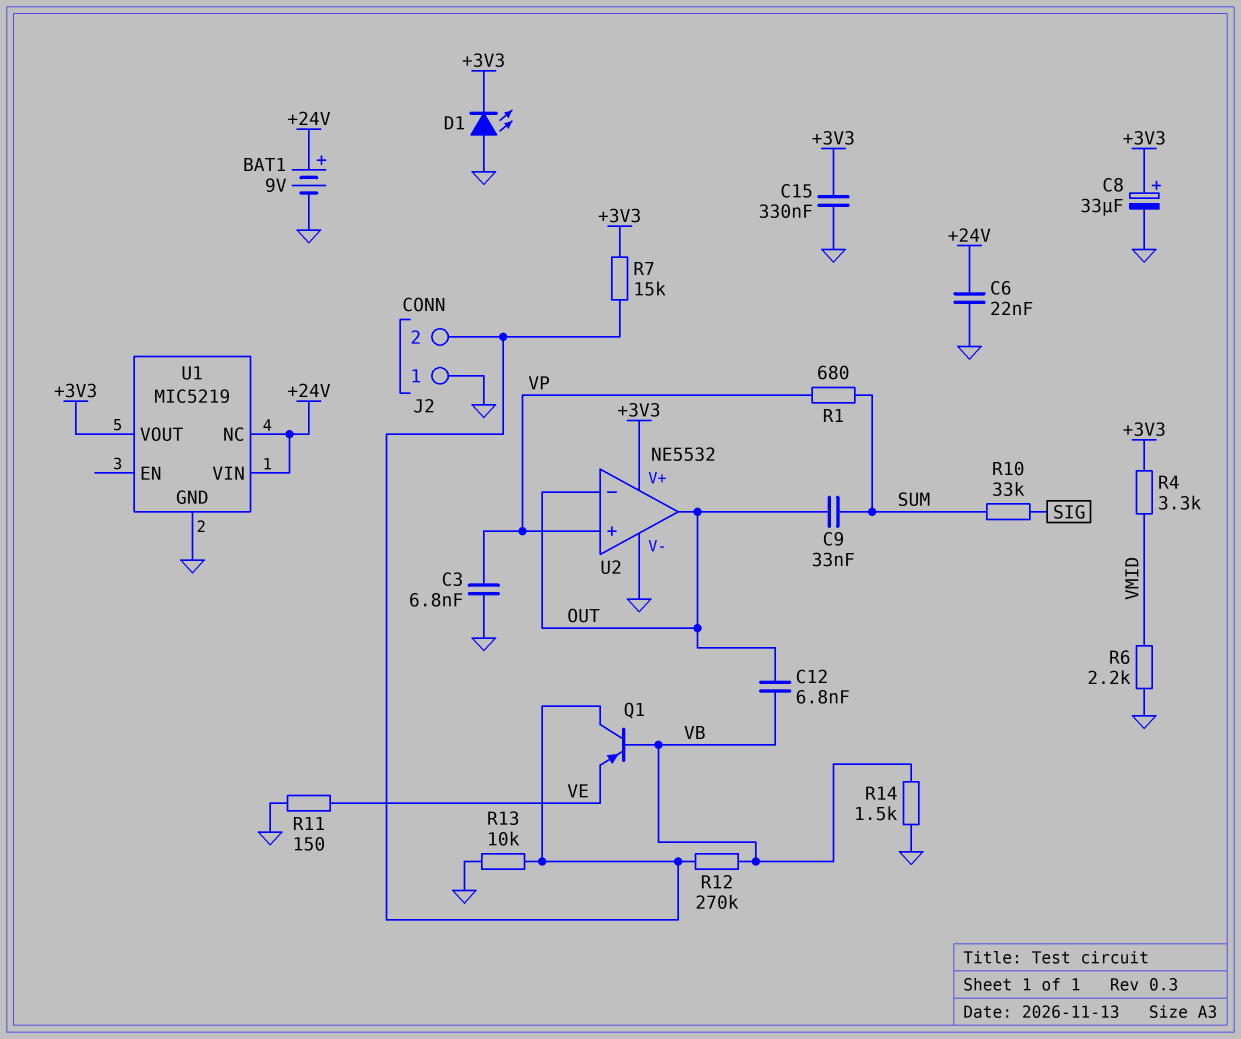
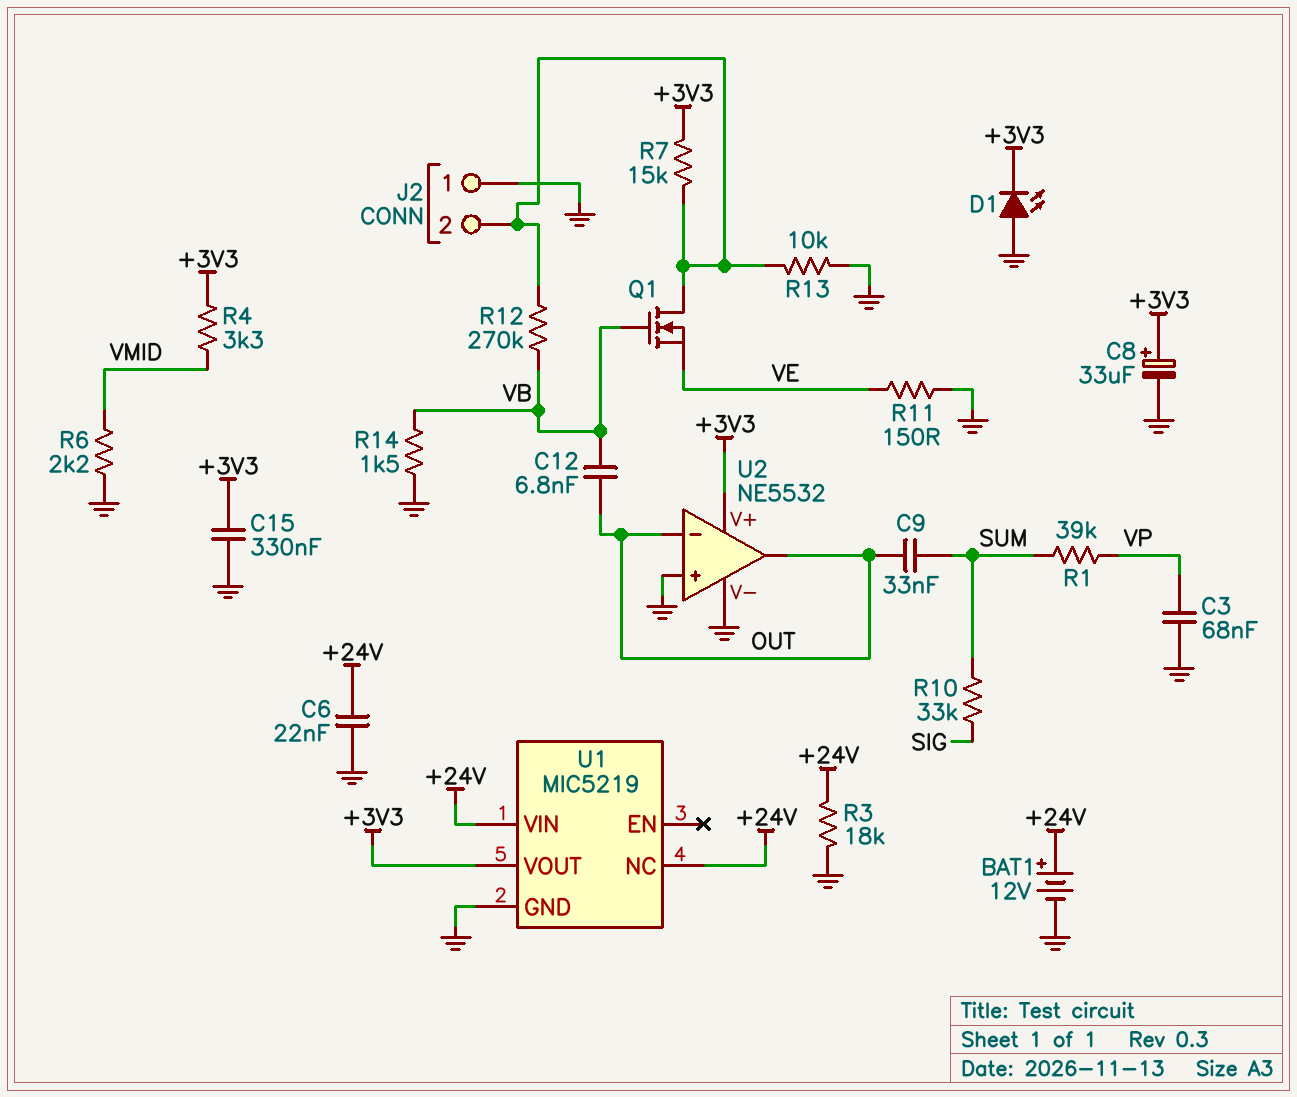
BAT1: 9V (plus +24V, minus GND) -> 12V (plus +24V, minus GND)
C3: 6.8nF (GND, VP) -> 68nF (GND, VP)
Q1: PNP (B VB, C J2/2, E VE) -> NMOS (G VB, D J2/2, S VE)
R1: 680 (SUM, VP) -> 39k (SUM, VP)
R3: none -> 18k (+24V, GND)
U2 pin in+: VP -> GND

